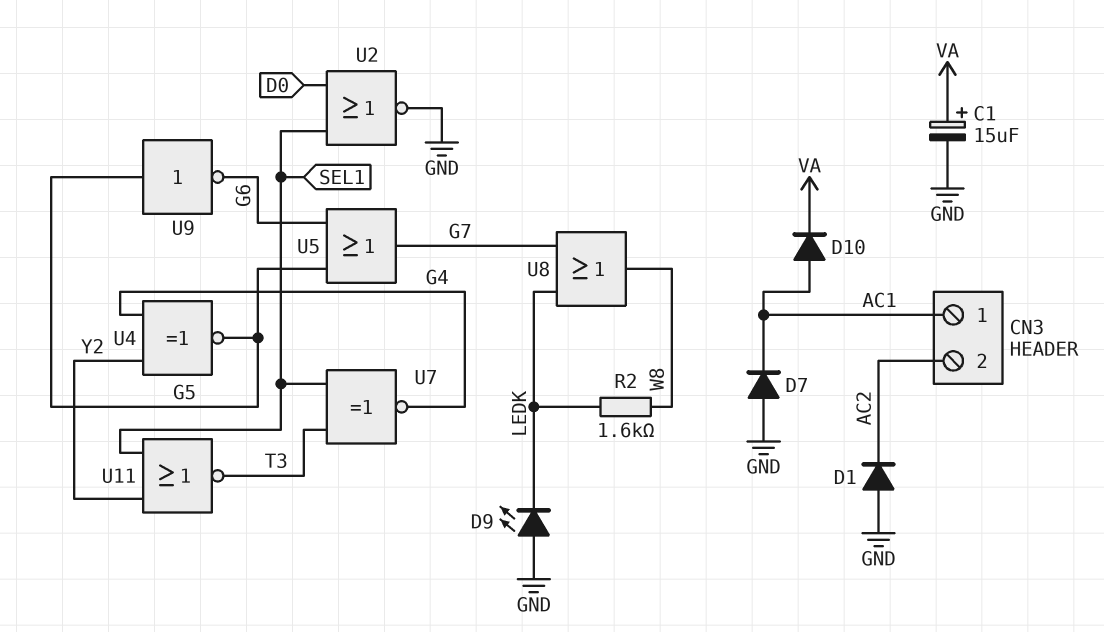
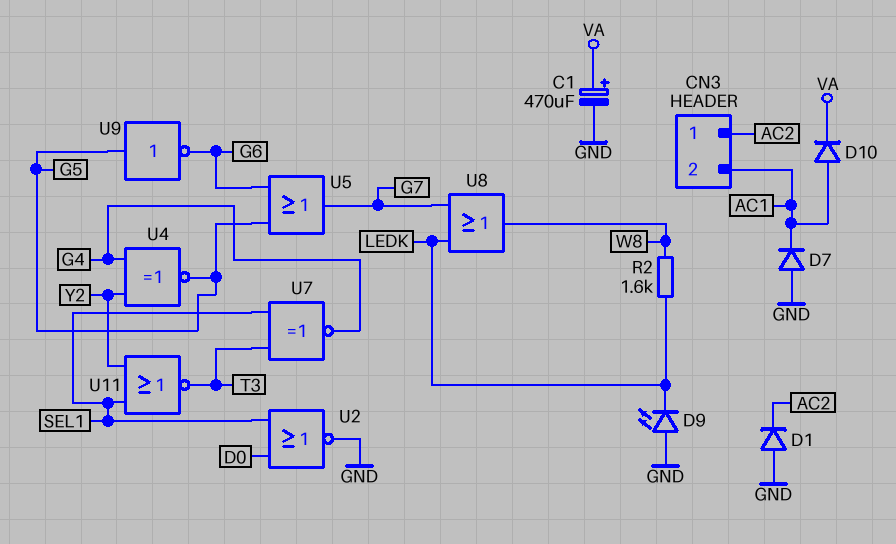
C1: 15uF (plus VA, minus GND) -> 470uF (plus VA, minus GND)
CN3 pin 1: AC1 -> AC2
CN3 pin 2: AC2 -> AC1

